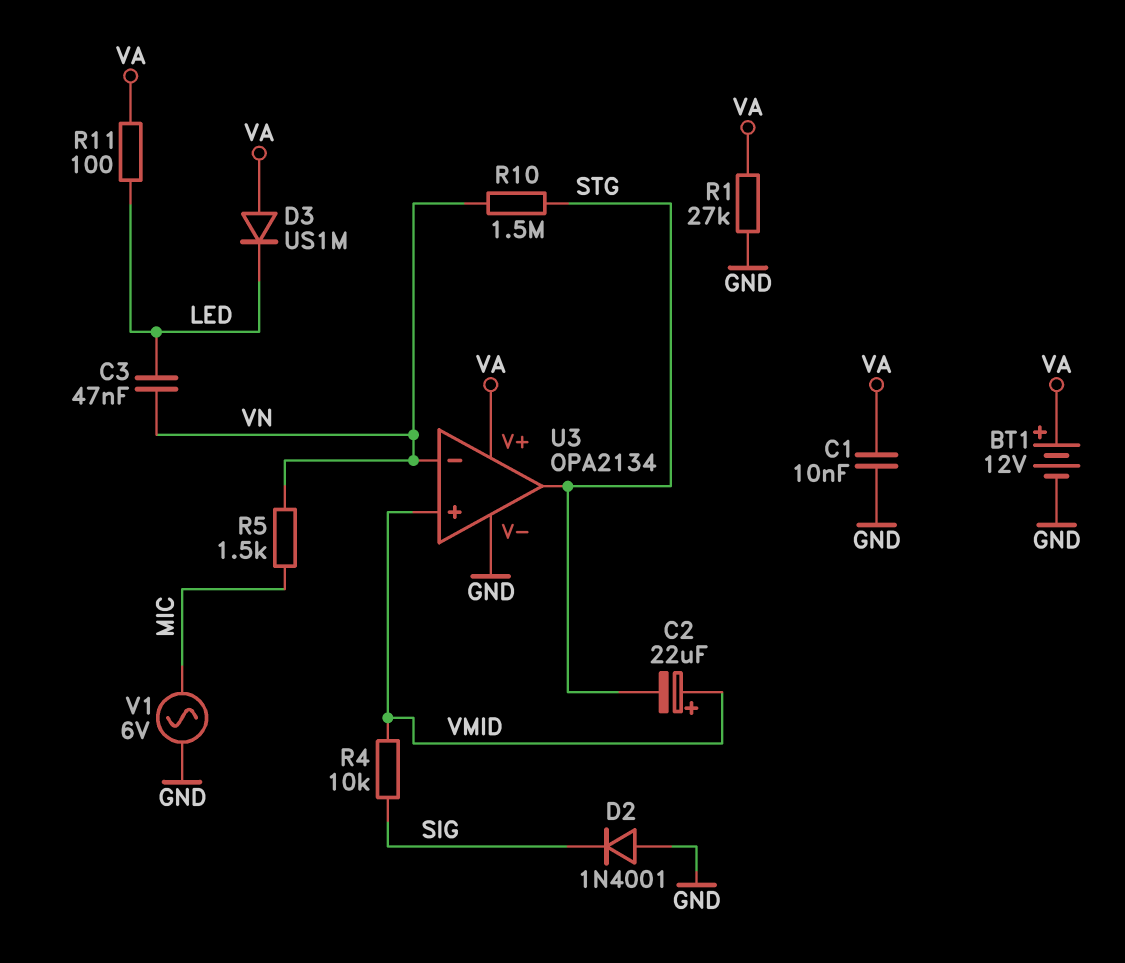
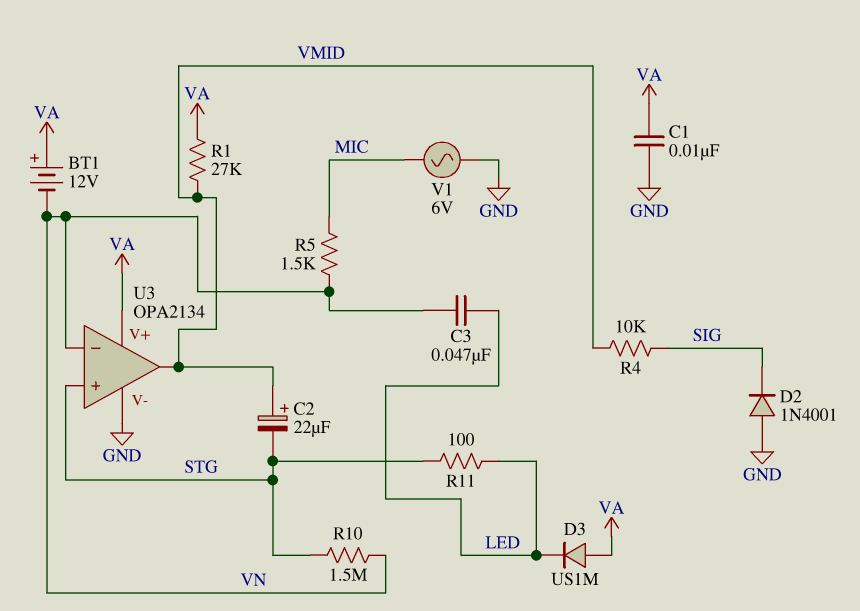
BT1: 12V (plus VA, minus GND) -> 12V (plus VA, minus VN)
R1: 27k (GND, VA) -> 27k (VA, VMID)
R11: 100 (LED, VA) -> 100 (LED, STG)
U3 pin in+: VMID -> STG
U3 pin out: STG -> VMID

